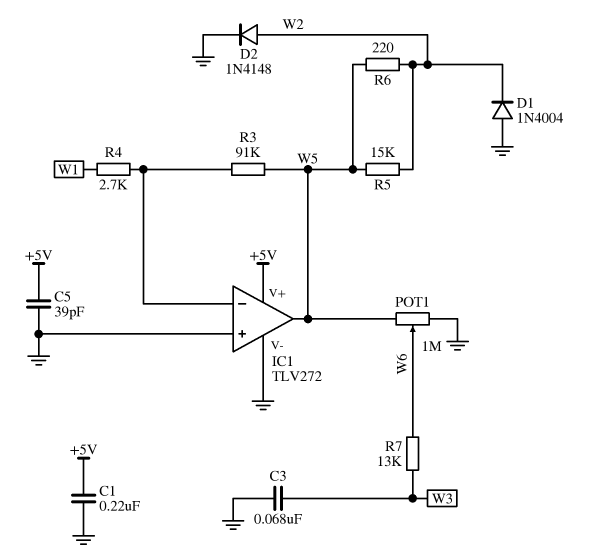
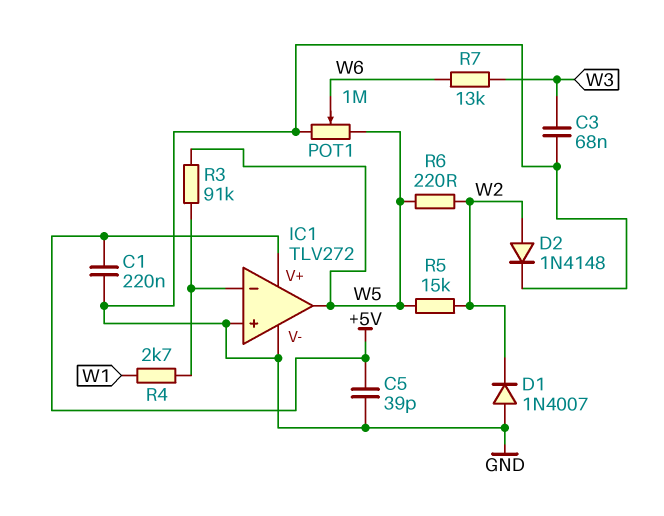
D1: diode 1N4004 (A GND, K W2) -> diode 1N4007 (A GND, K W2)

